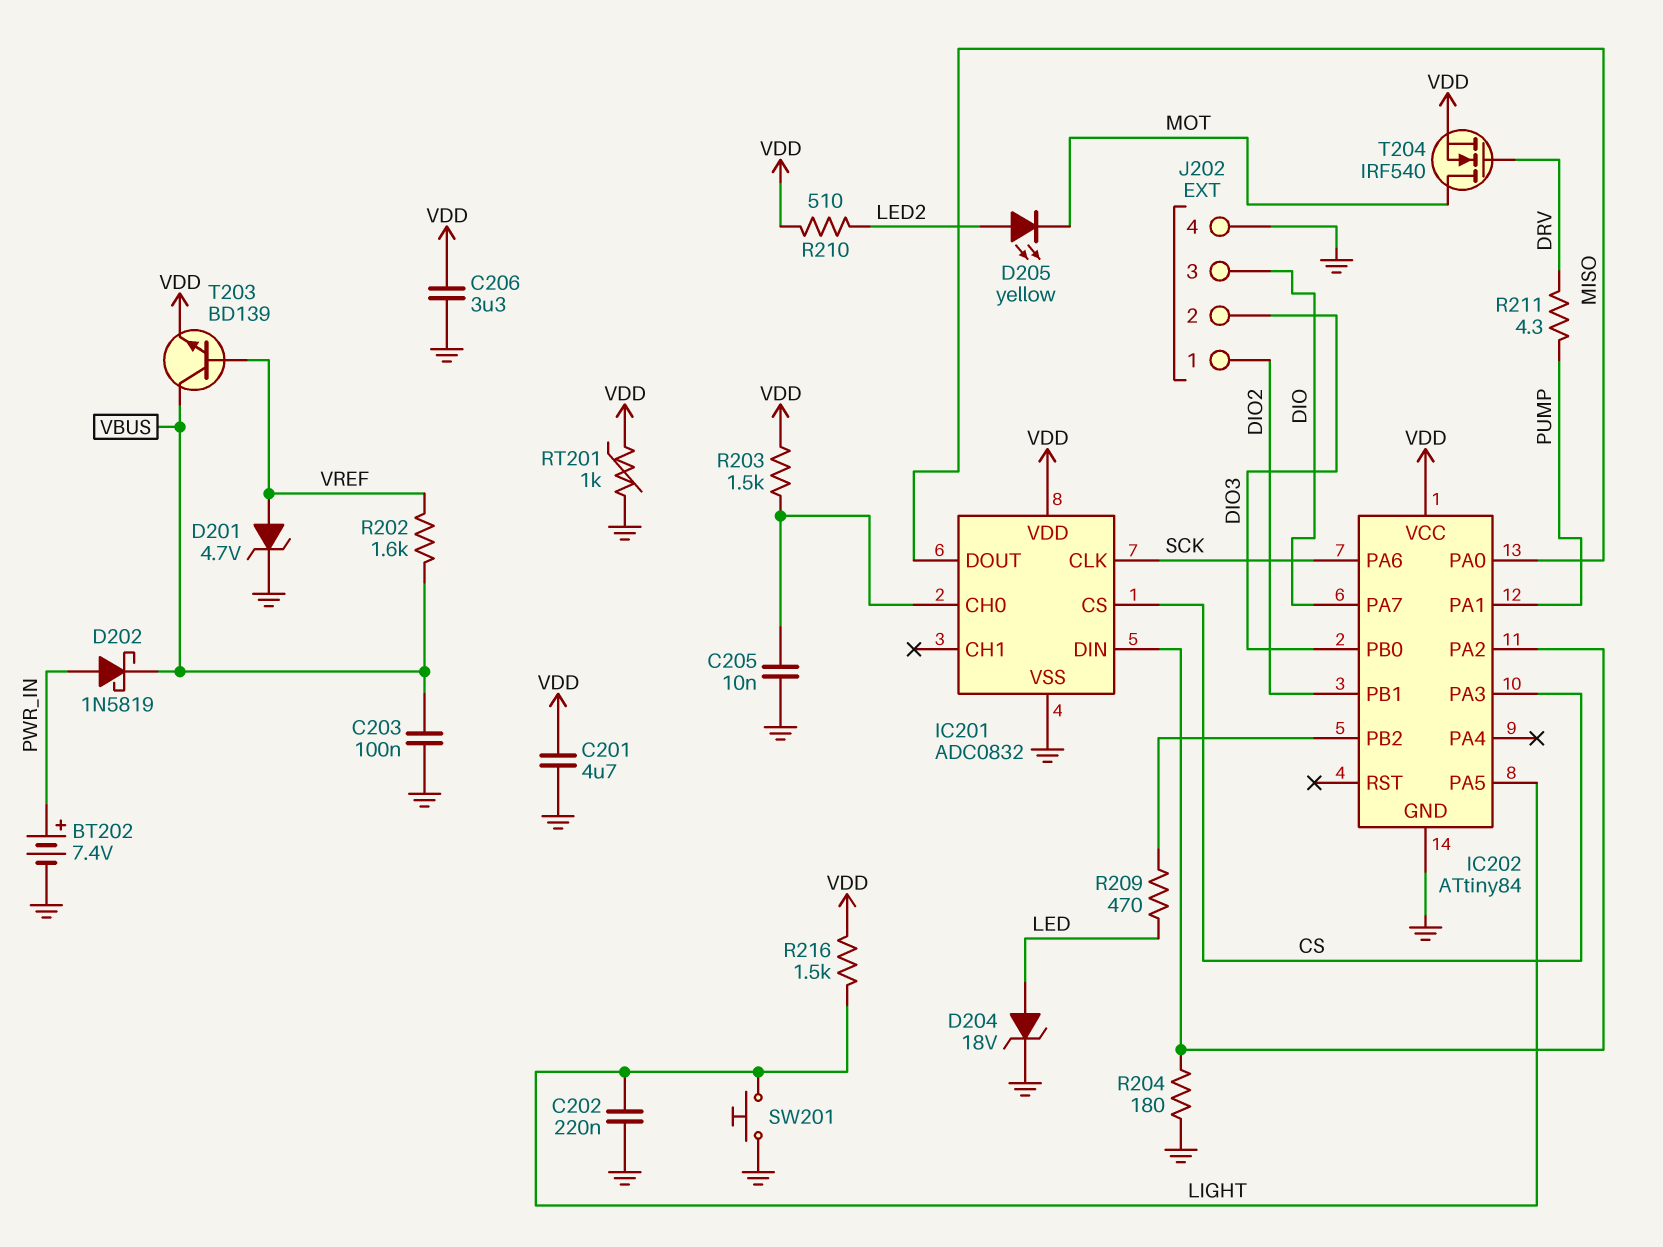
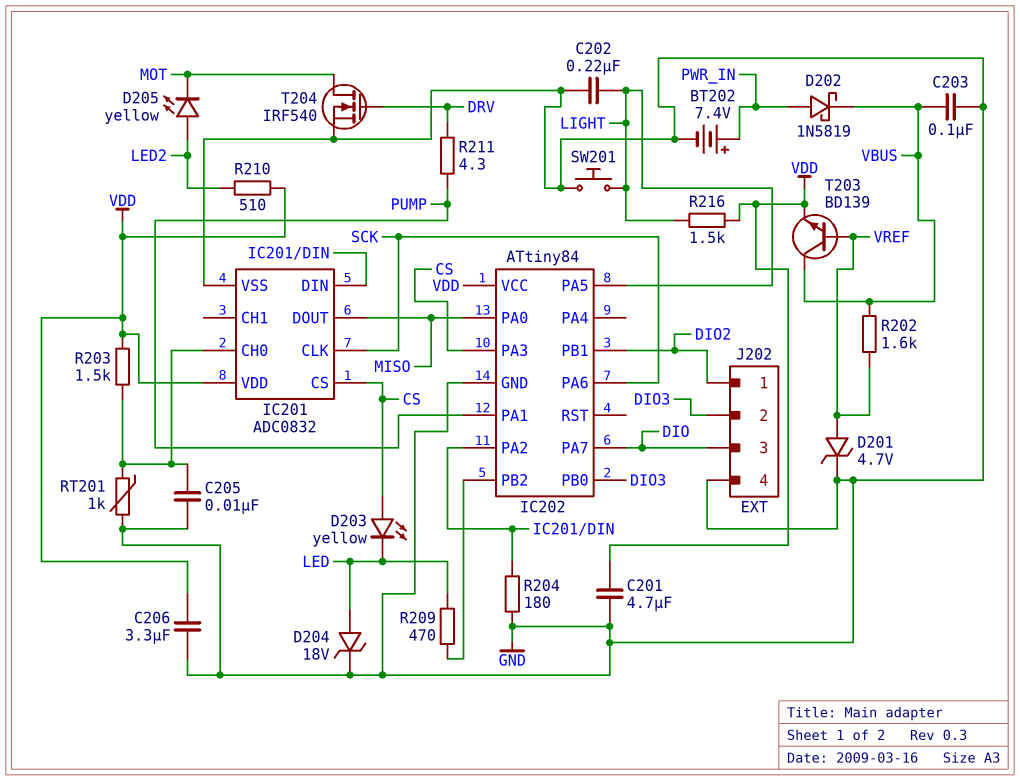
D203: none -> LED yellow (A CS, K LED)
RT201: 1k (GND, VDD) -> 1k (GND, IC201/CH0)
T204: NMOS IRF540 (G DRV, D MOT, S VDD) -> NMOS IRF540 (G DRV, D MOT, S GND)

